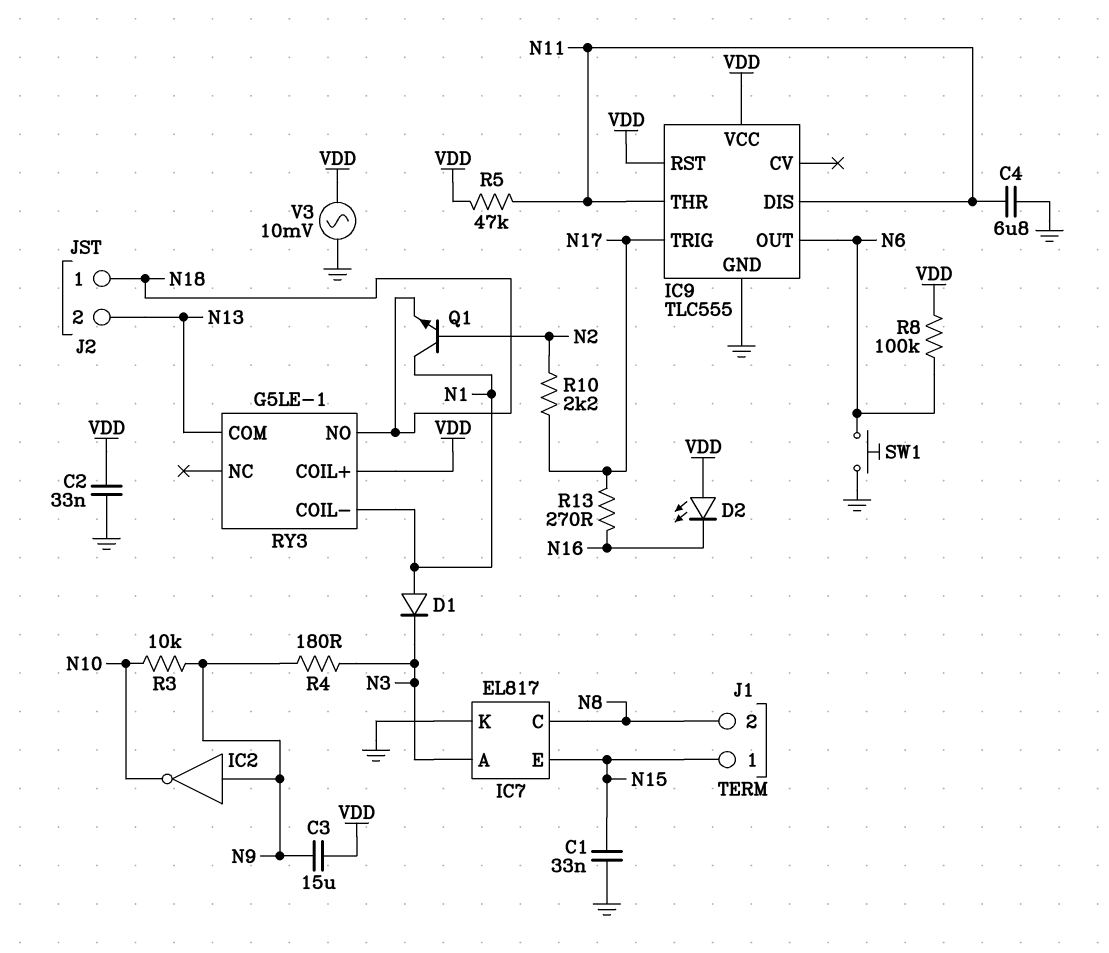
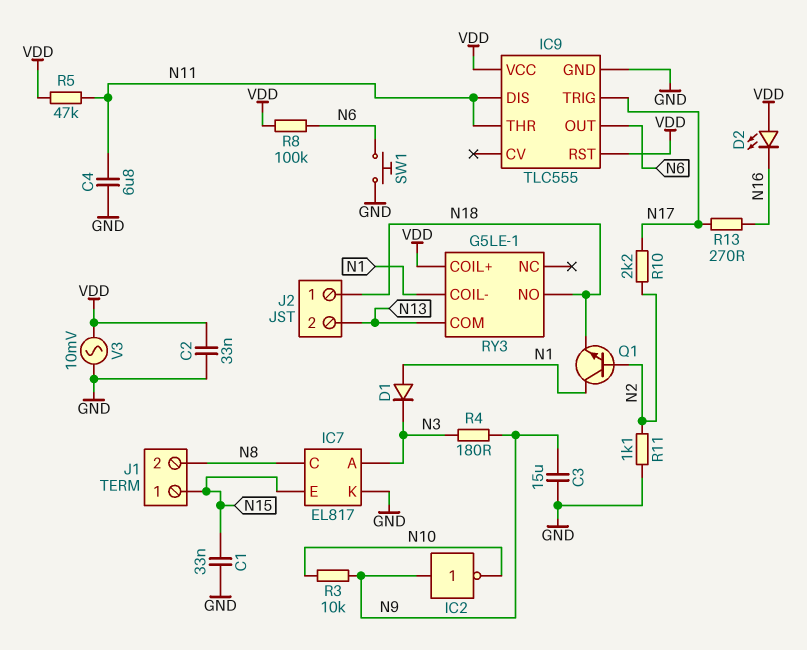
C3: 15uF (N9, VDD) -> 15uF (GND, N9)
R11: none -> 1.1k (GND, N2)

